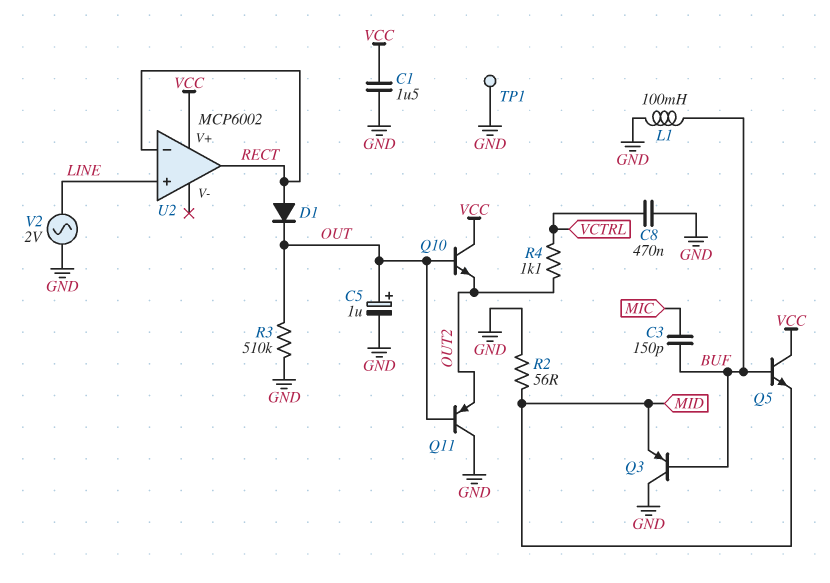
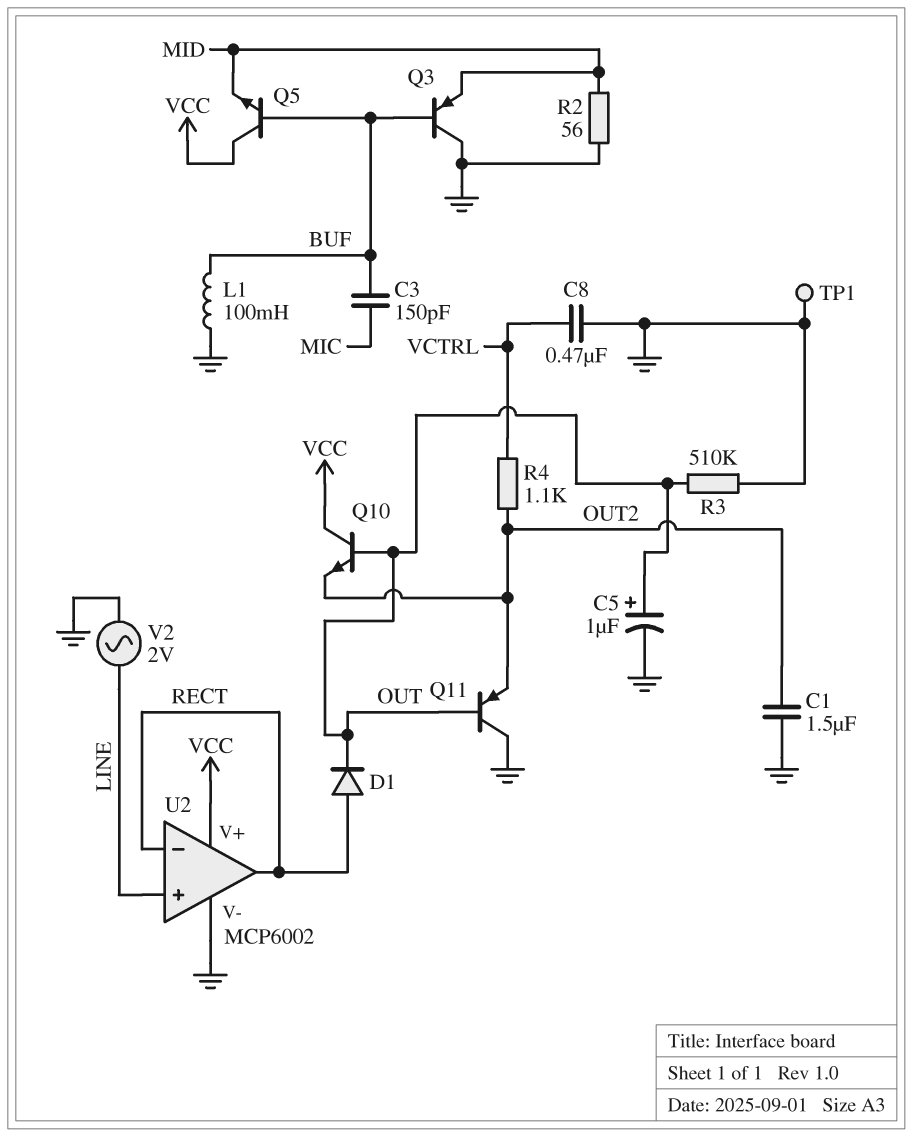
C1: 1.5uF (GND, VCC) -> 1.5uF (GND, OUT2)
U2 pin V-: none -> GND

